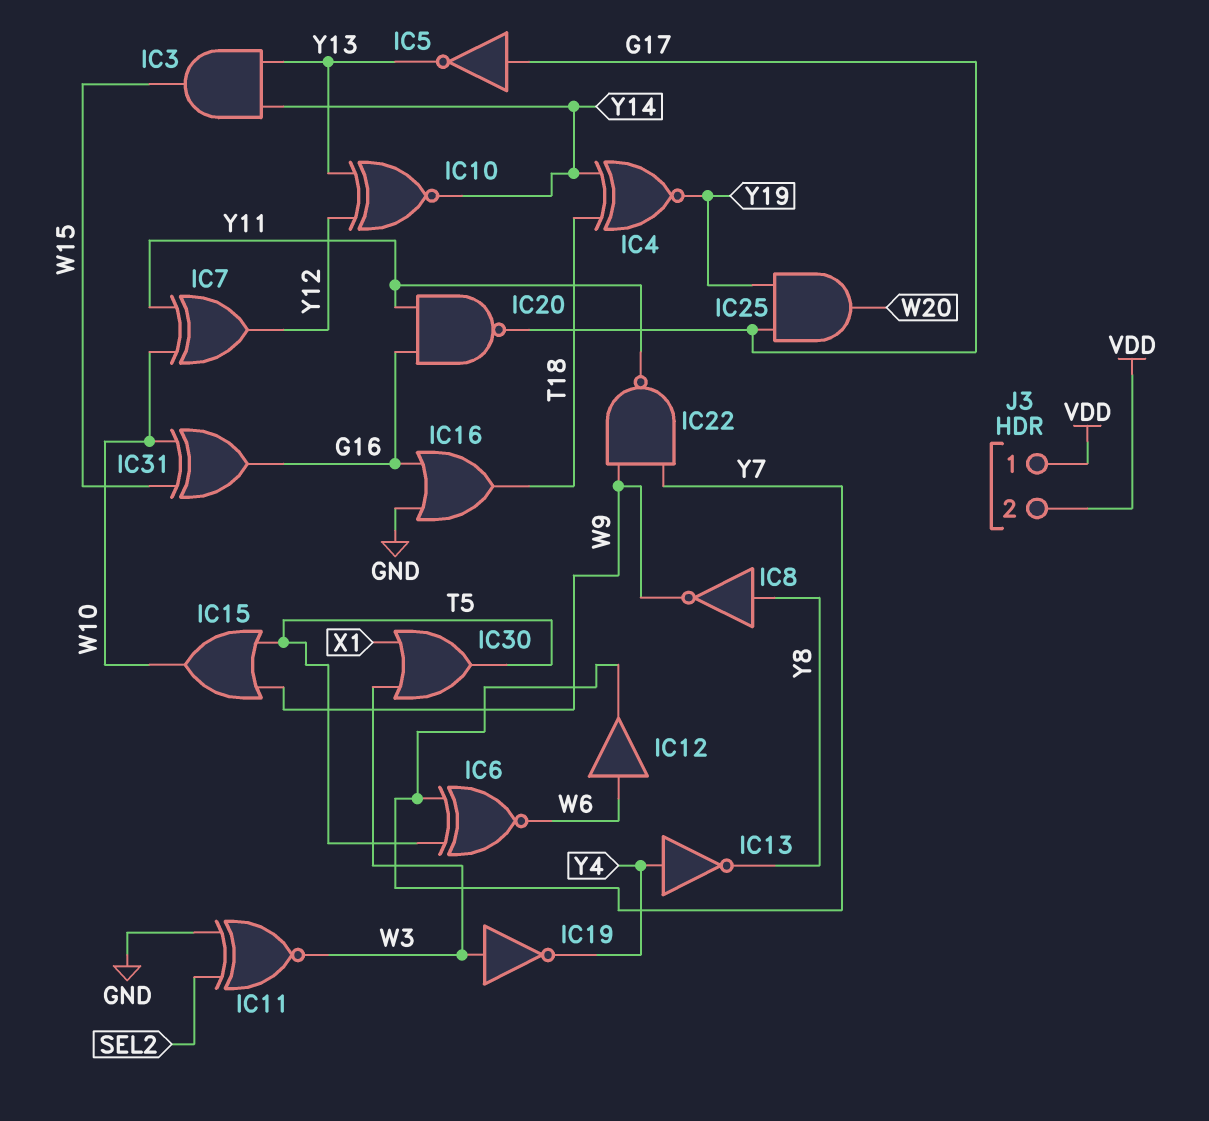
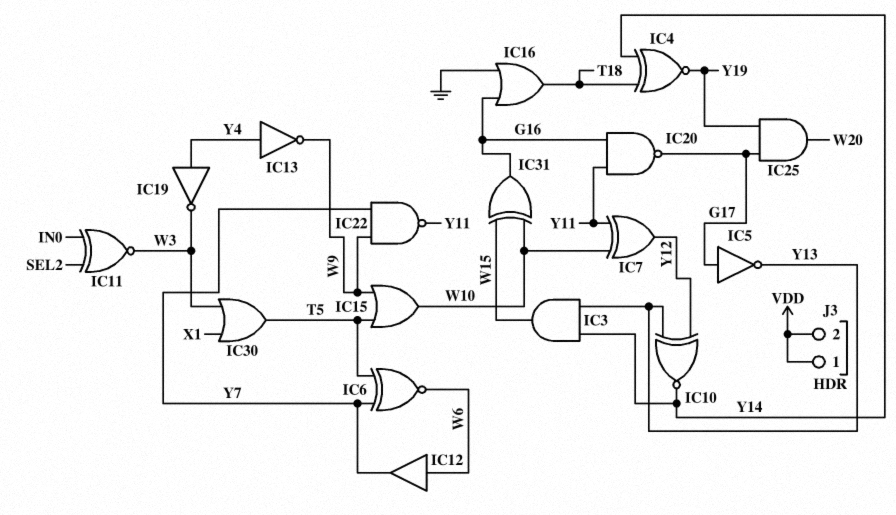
IC8: NOT (in Y8, out W9) -> none
IC11: XNOR (in GND, in SEL2, out W3) -> XNOR (in IN0, in SEL2, out W3)
IC13: NOT (in Y4, out Y8) -> NOT (in Y4, out W9)
IC19: NOT (in W3, out Y4) -> NOT (in Y4, out W3)

